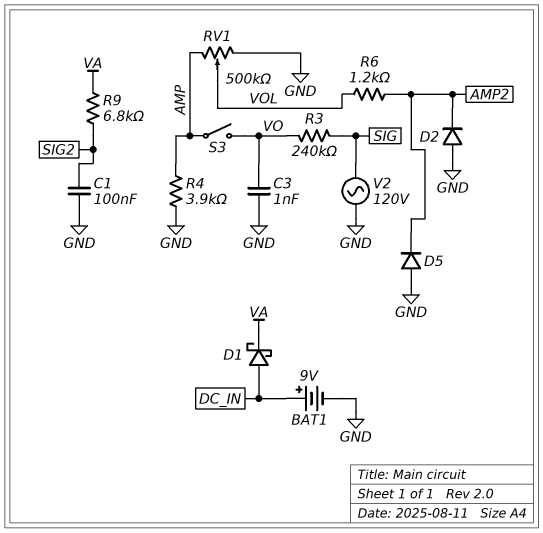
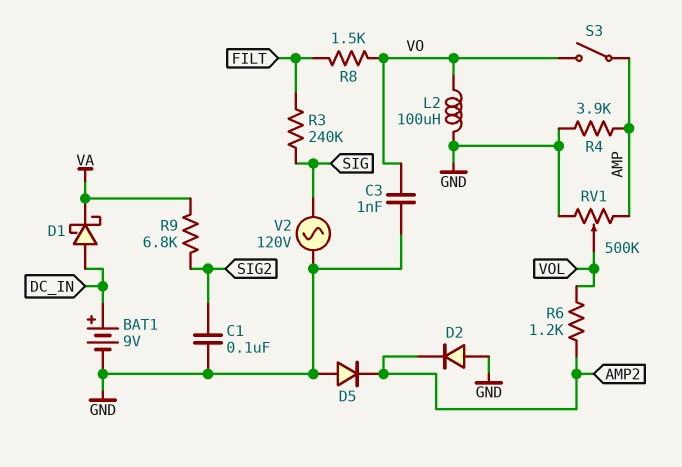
L2: none -> 100uH (GND, VO)
R3: 240k (SIG, VO) -> 240k (FILT, SIG)
R8: none -> 1.5k (FILT, VO)

